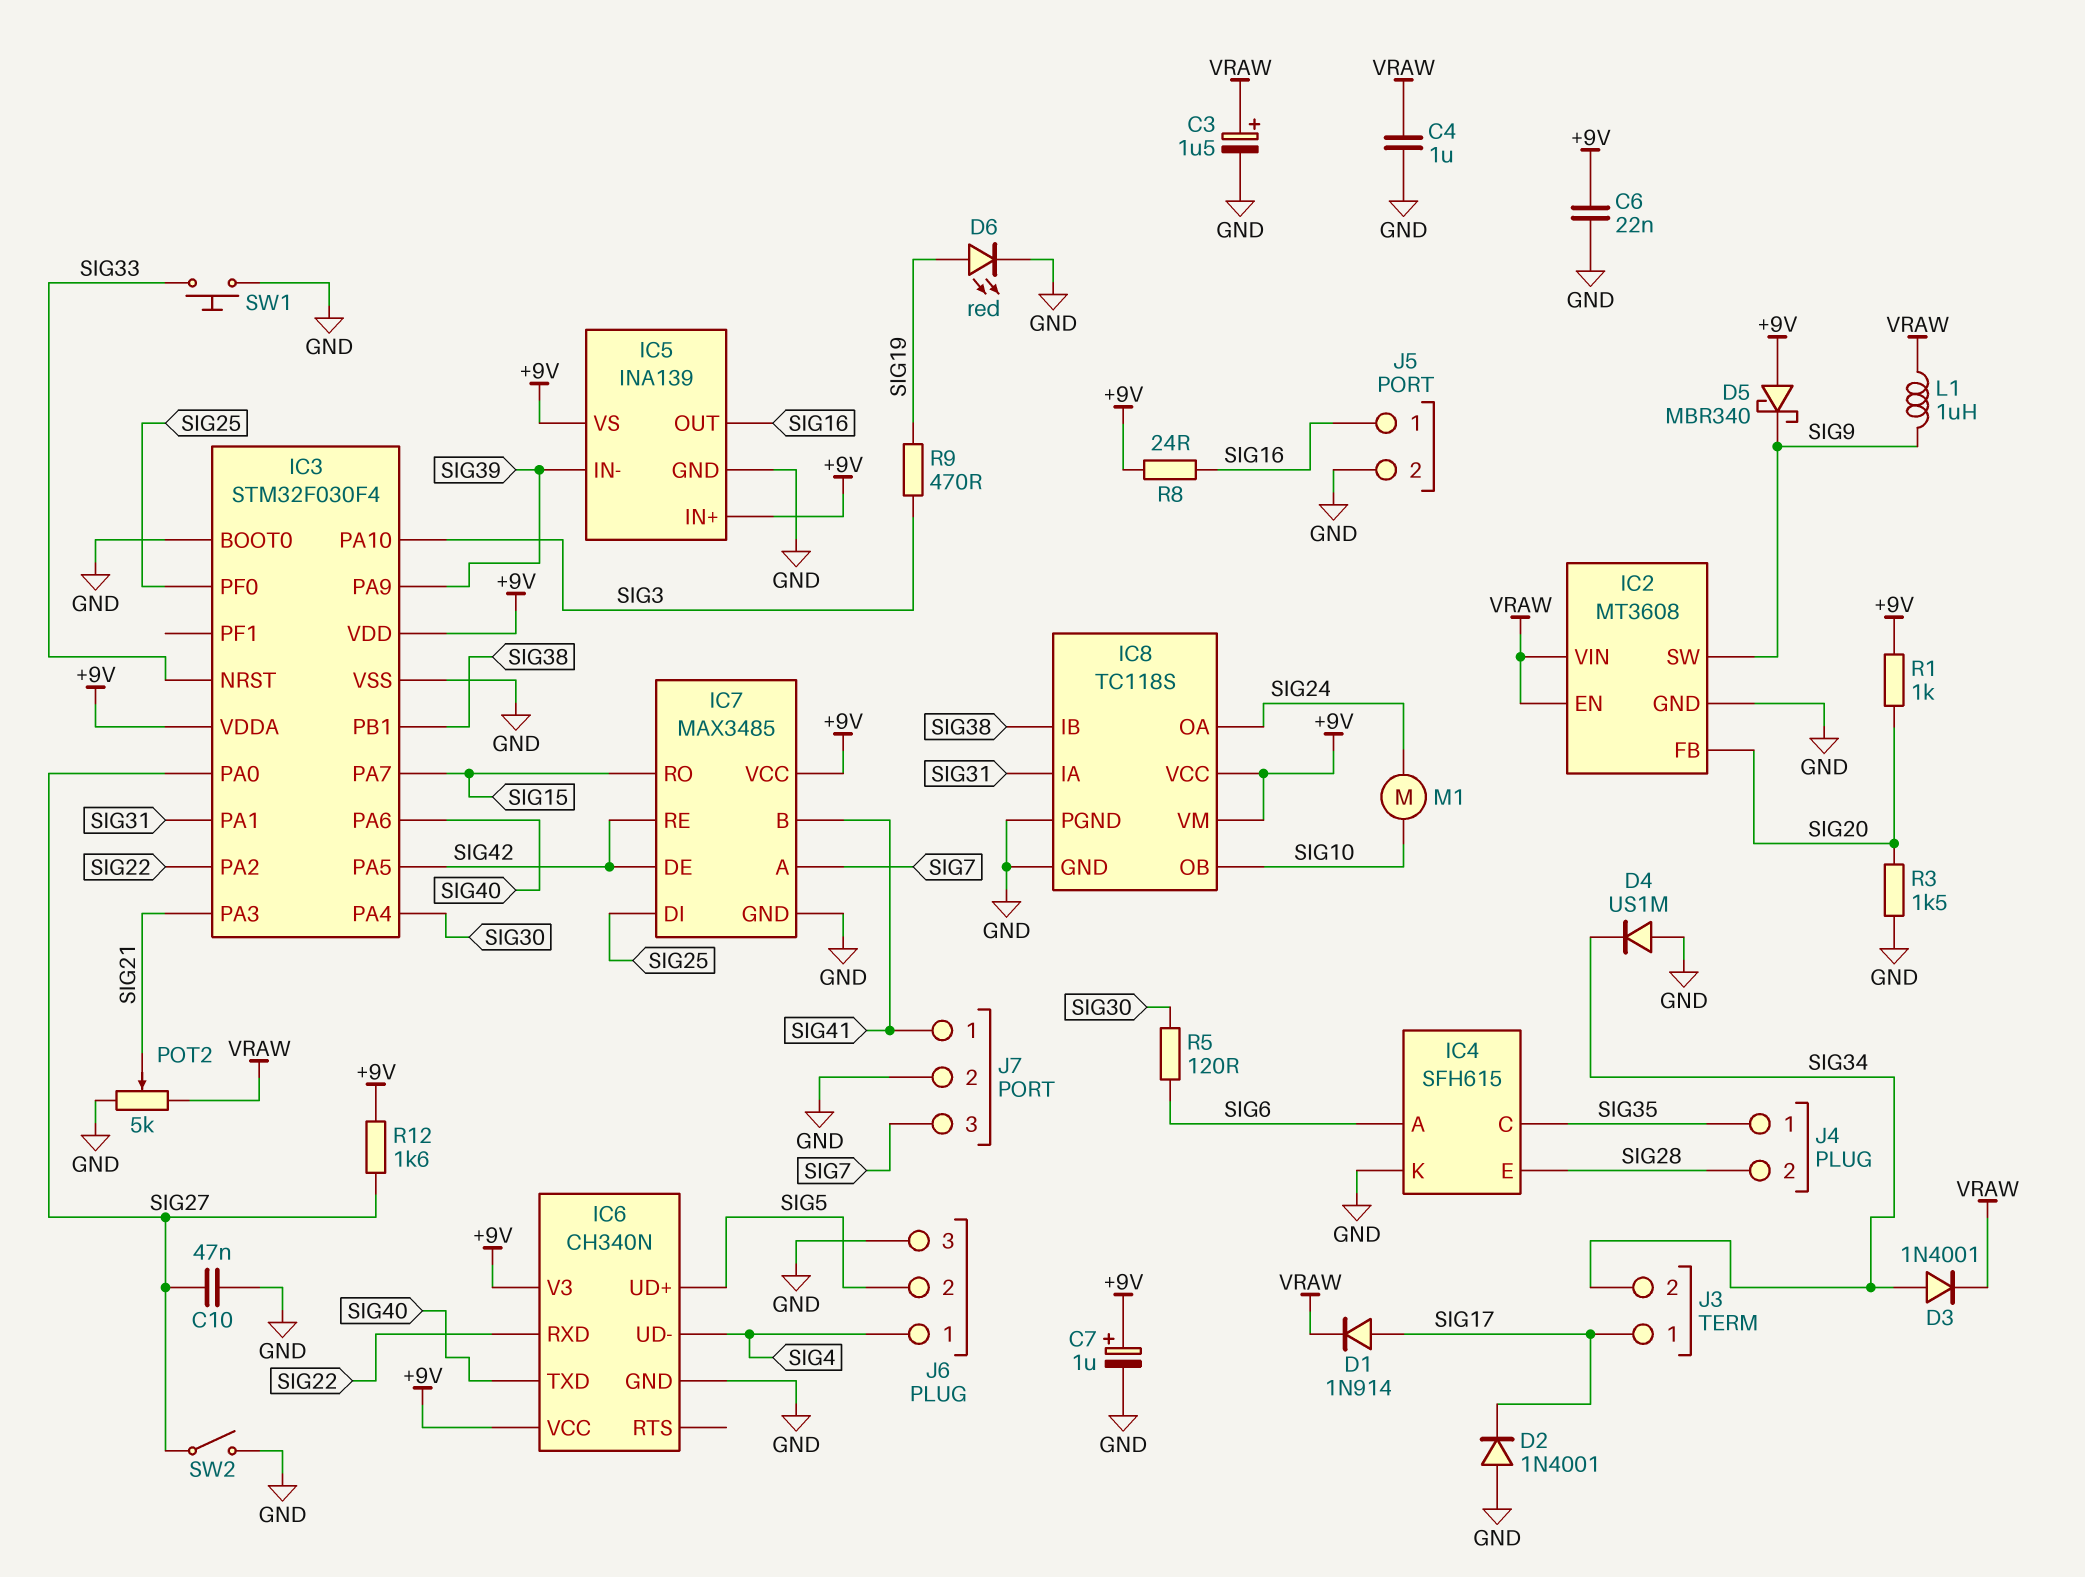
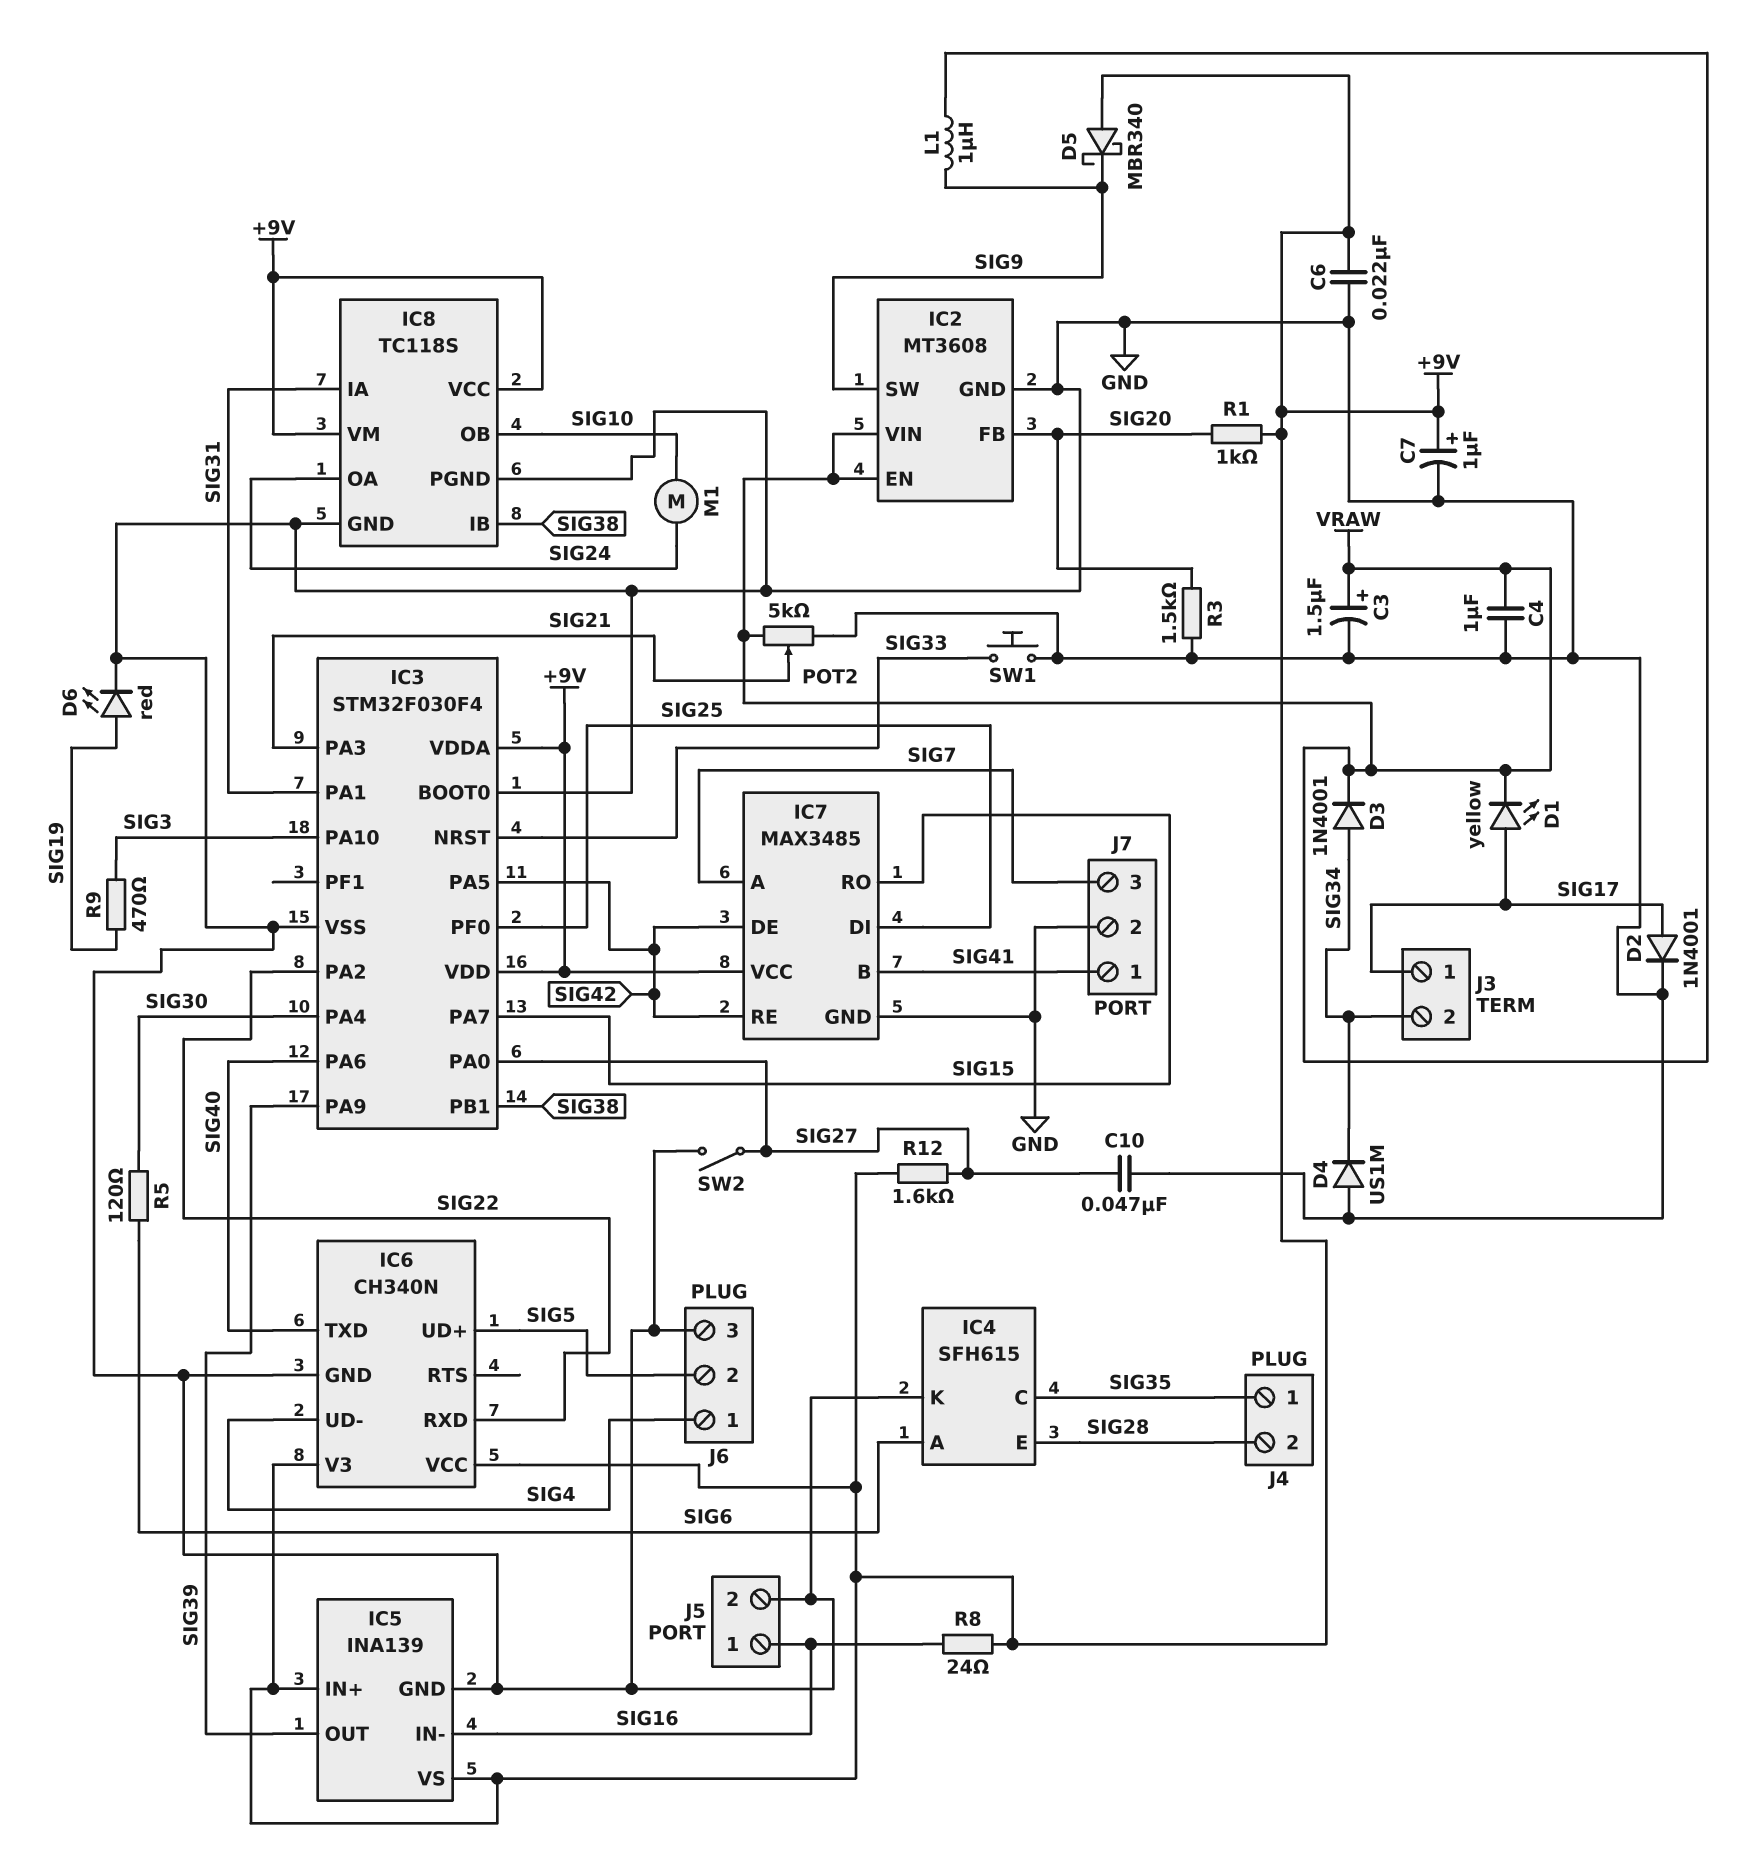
D1: diode 1N914 (A SIG17, K VRAW) -> LED yellow (A SIG17, K VRAW)
D2: diode 1N4001 (A GND, K SIG17) -> diode 1N4001 (A SIG17, K GND)
IC5 pin IN-: SIG39 -> SIG16
IC5 pin OUT: SIG16 -> SIG39

